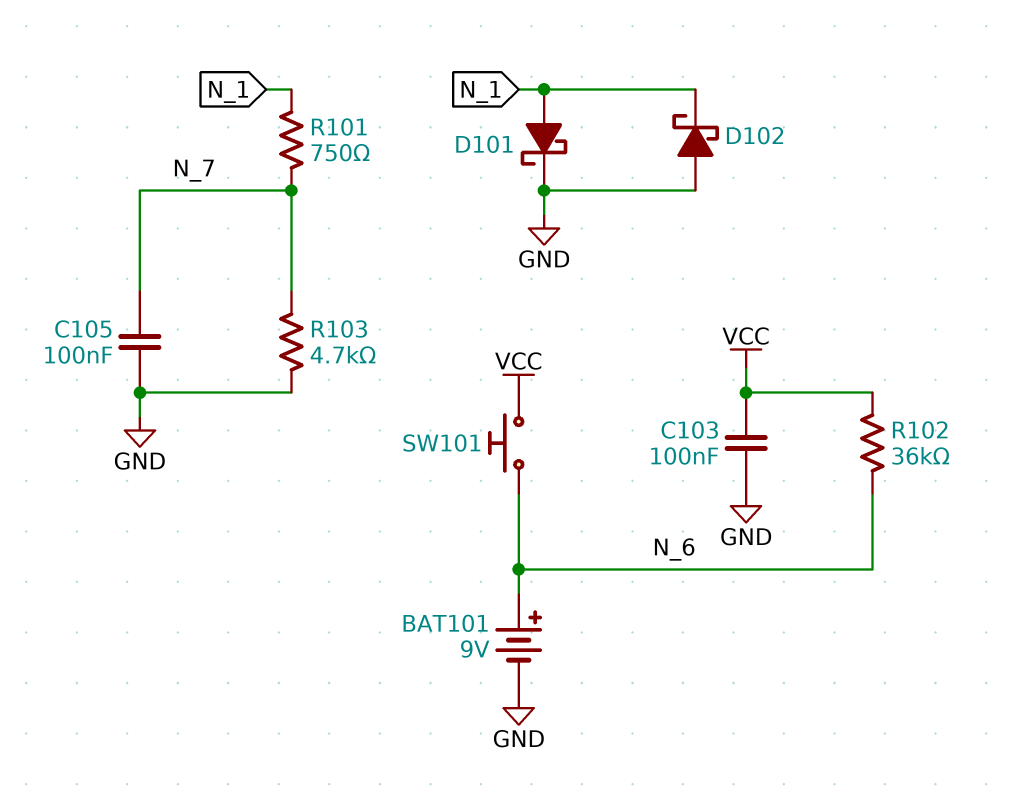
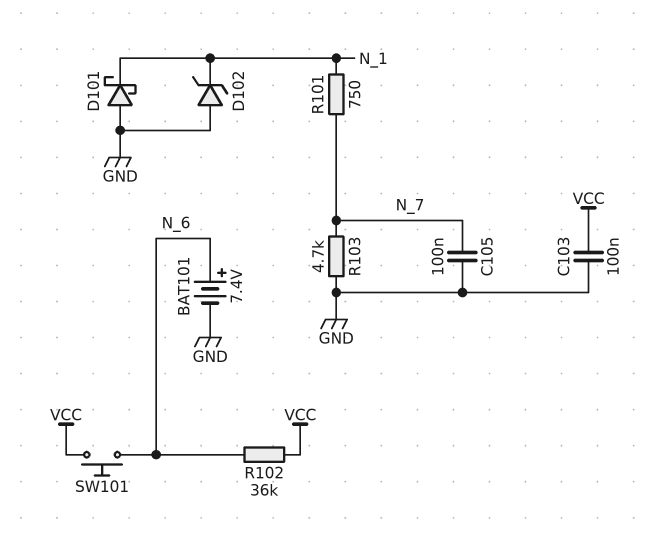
BAT101: 9V (plus N_6, minus GND) -> 7.4V (plus N_6, minus GND)
D101: schottky (A N_1, K GND) -> schottky (A GND, K N_1)
D102: schottky (A GND, K N_1) -> zener (A GND, K N_1)

